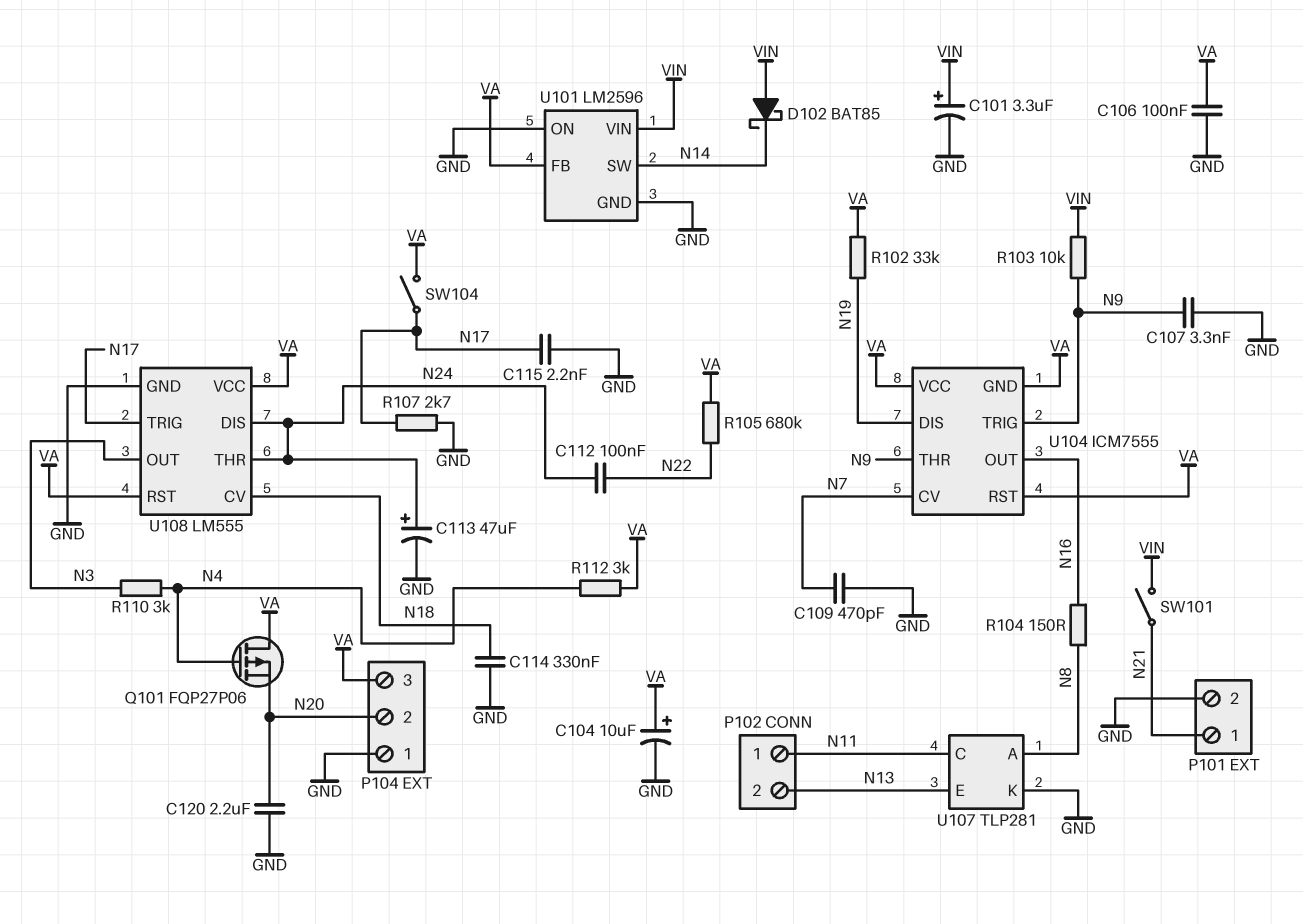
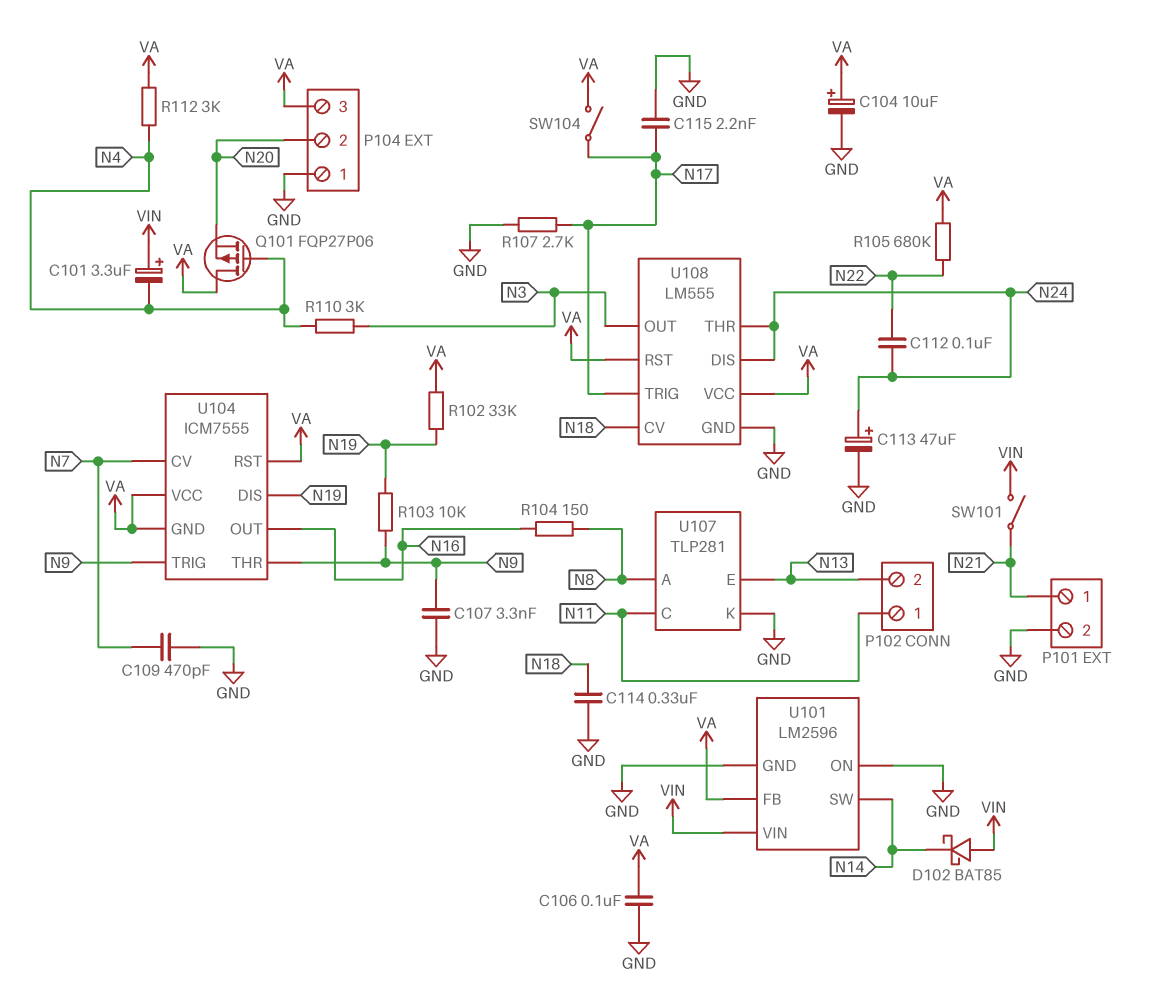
C101: 3.3uF (plus VIN, minus GND) -> 3.3uF (plus VIN, minus N4)
C120: 2.2uF (GND, N20) -> none
R103: 10k (N9, VIN) -> 10k (N9, N19)

